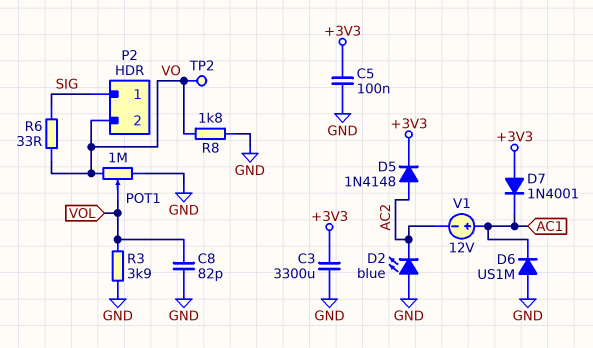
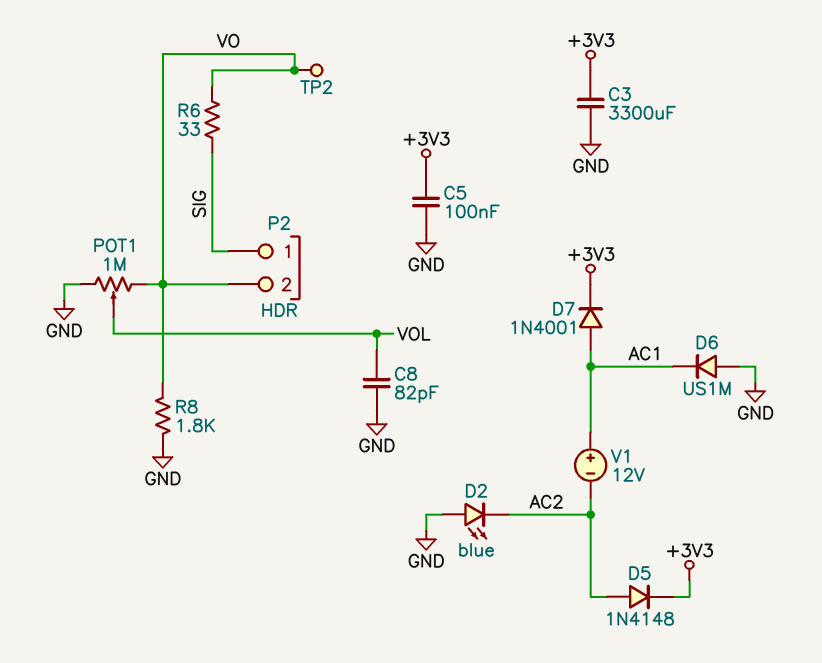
D7: diode 1N4001 (A +3V3, K AC1) -> diode 1N4001 (A AC1, K +3V3)
R3: 3.9k (GND, VOL) -> none

